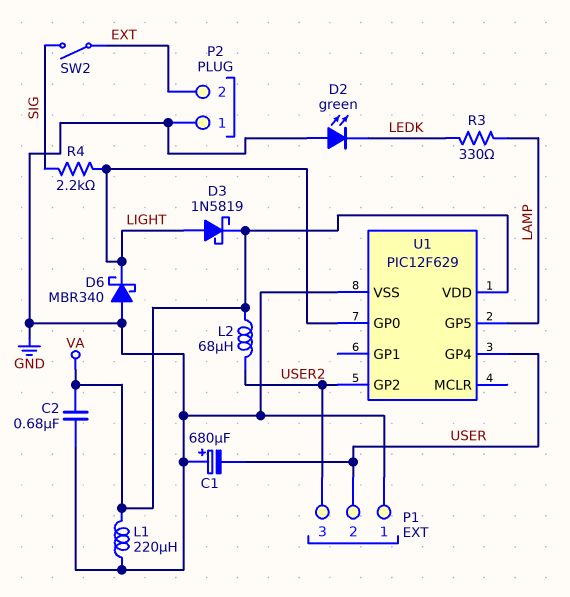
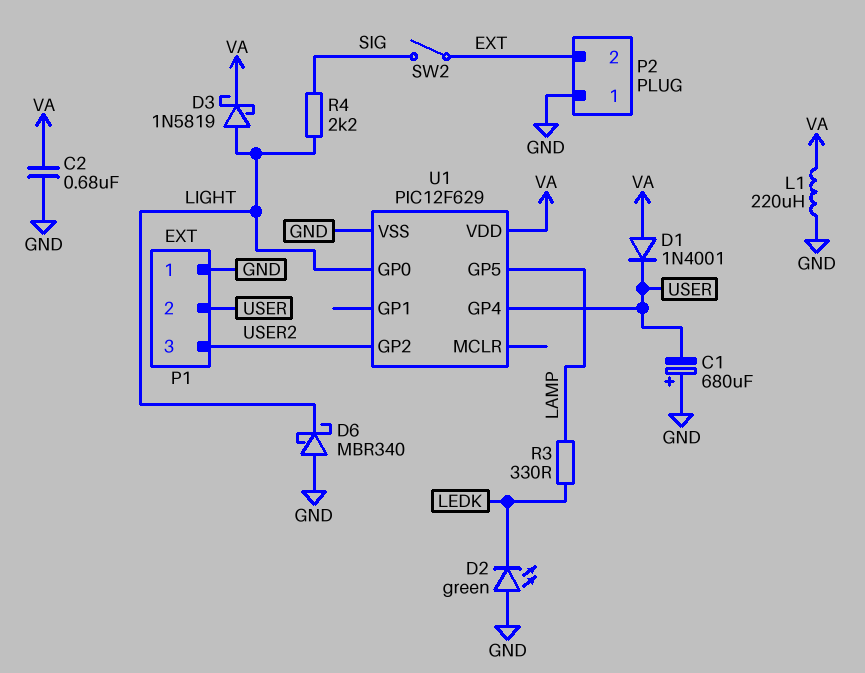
D1: none -> diode 1N4001 (A VA, K USER)
L2: 68uH (USER2, VA) -> none

